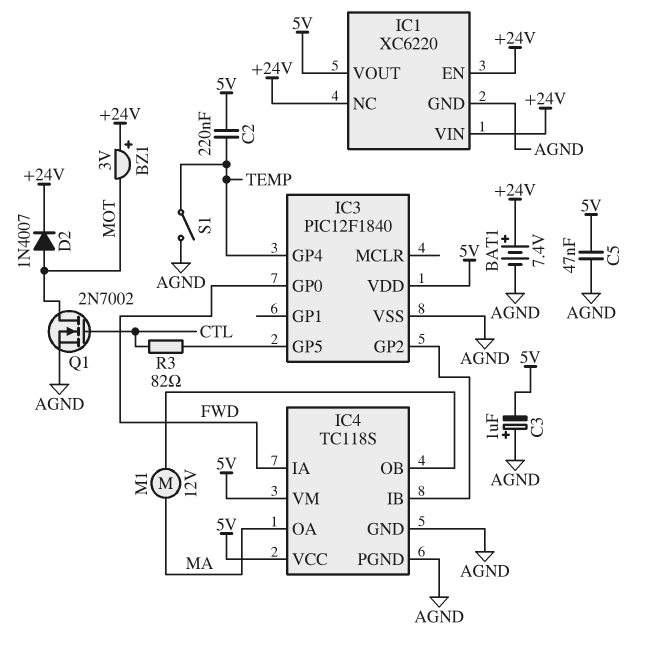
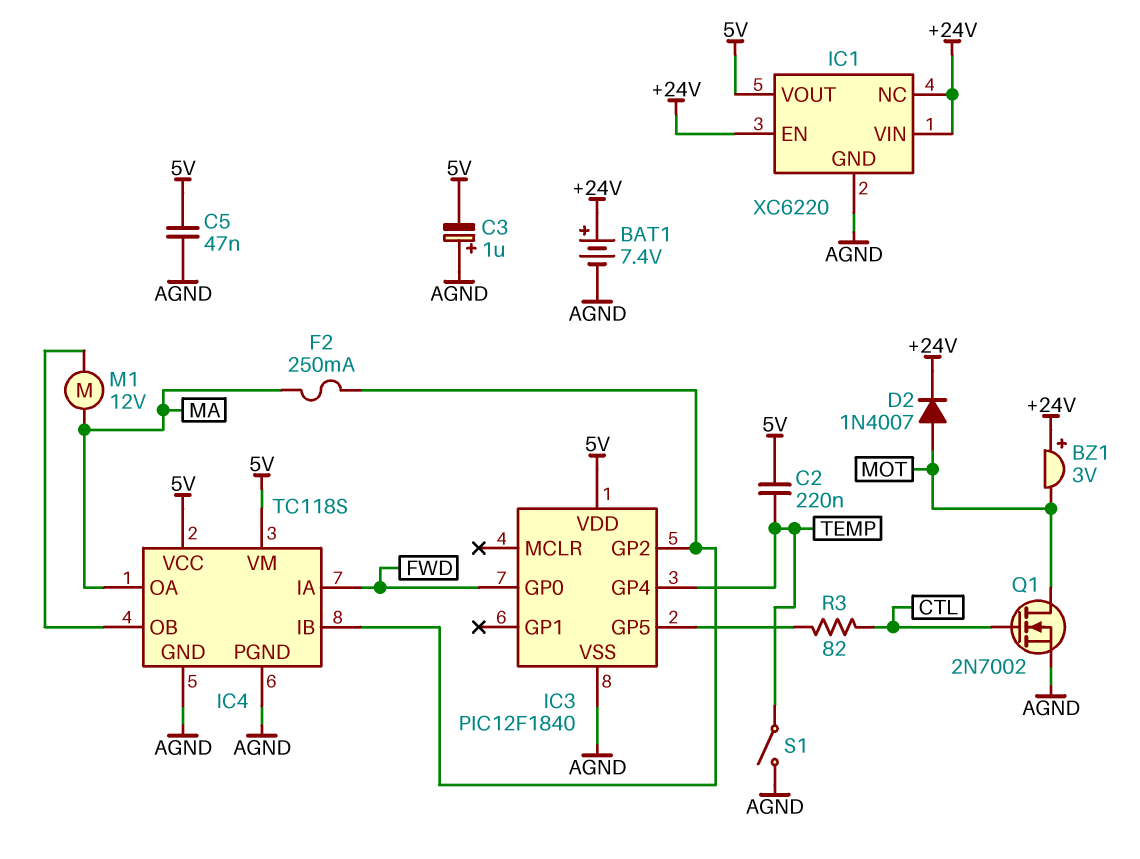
F2: none -> 250mA (IC3/GP2, MA)

